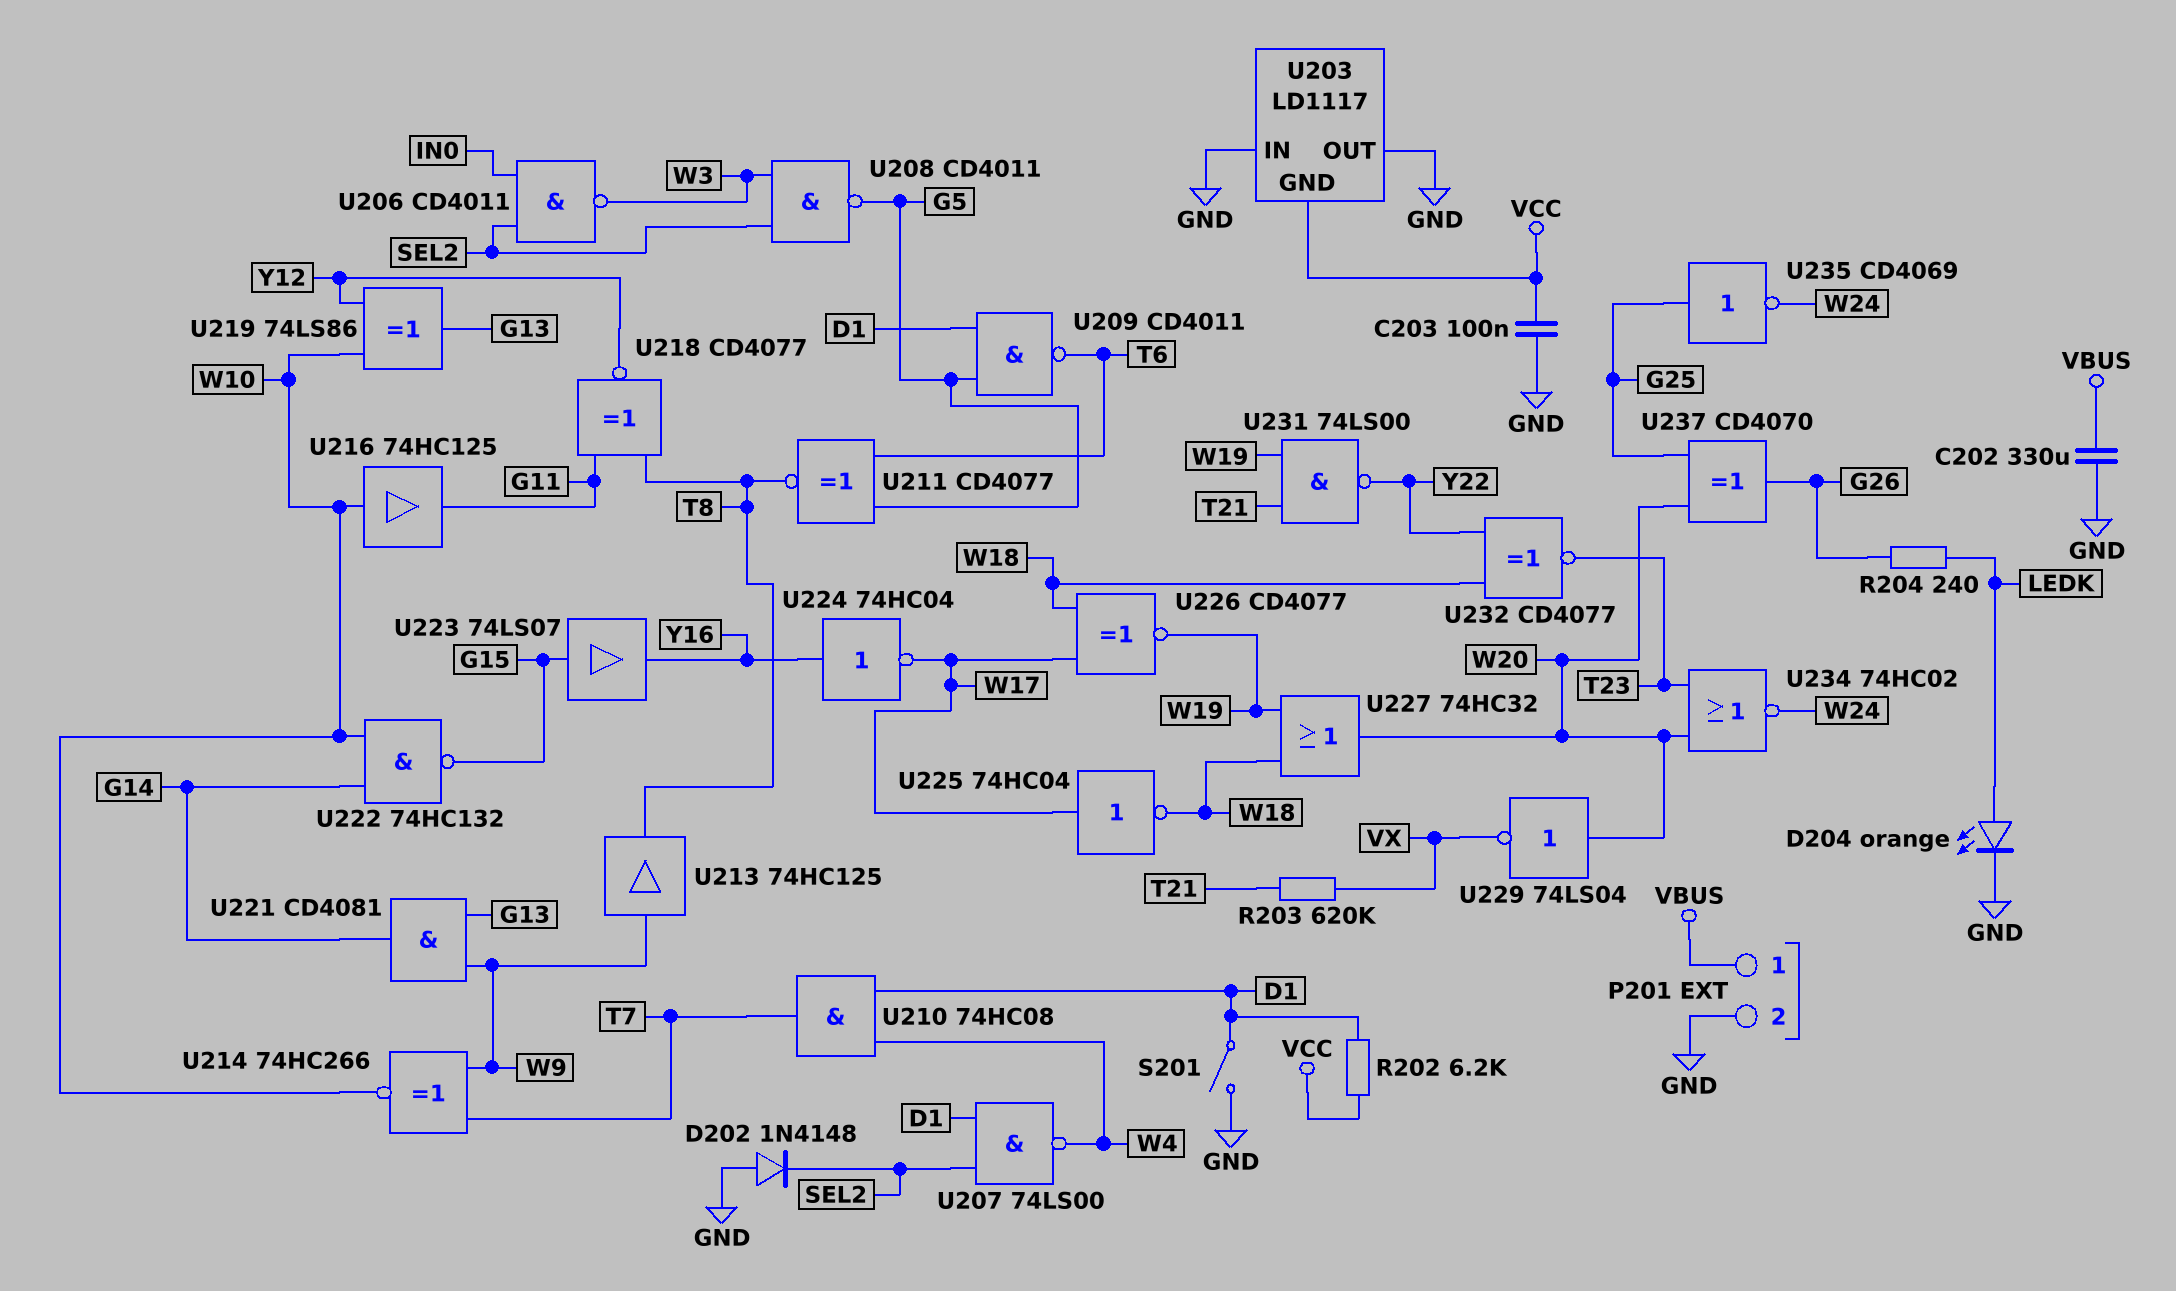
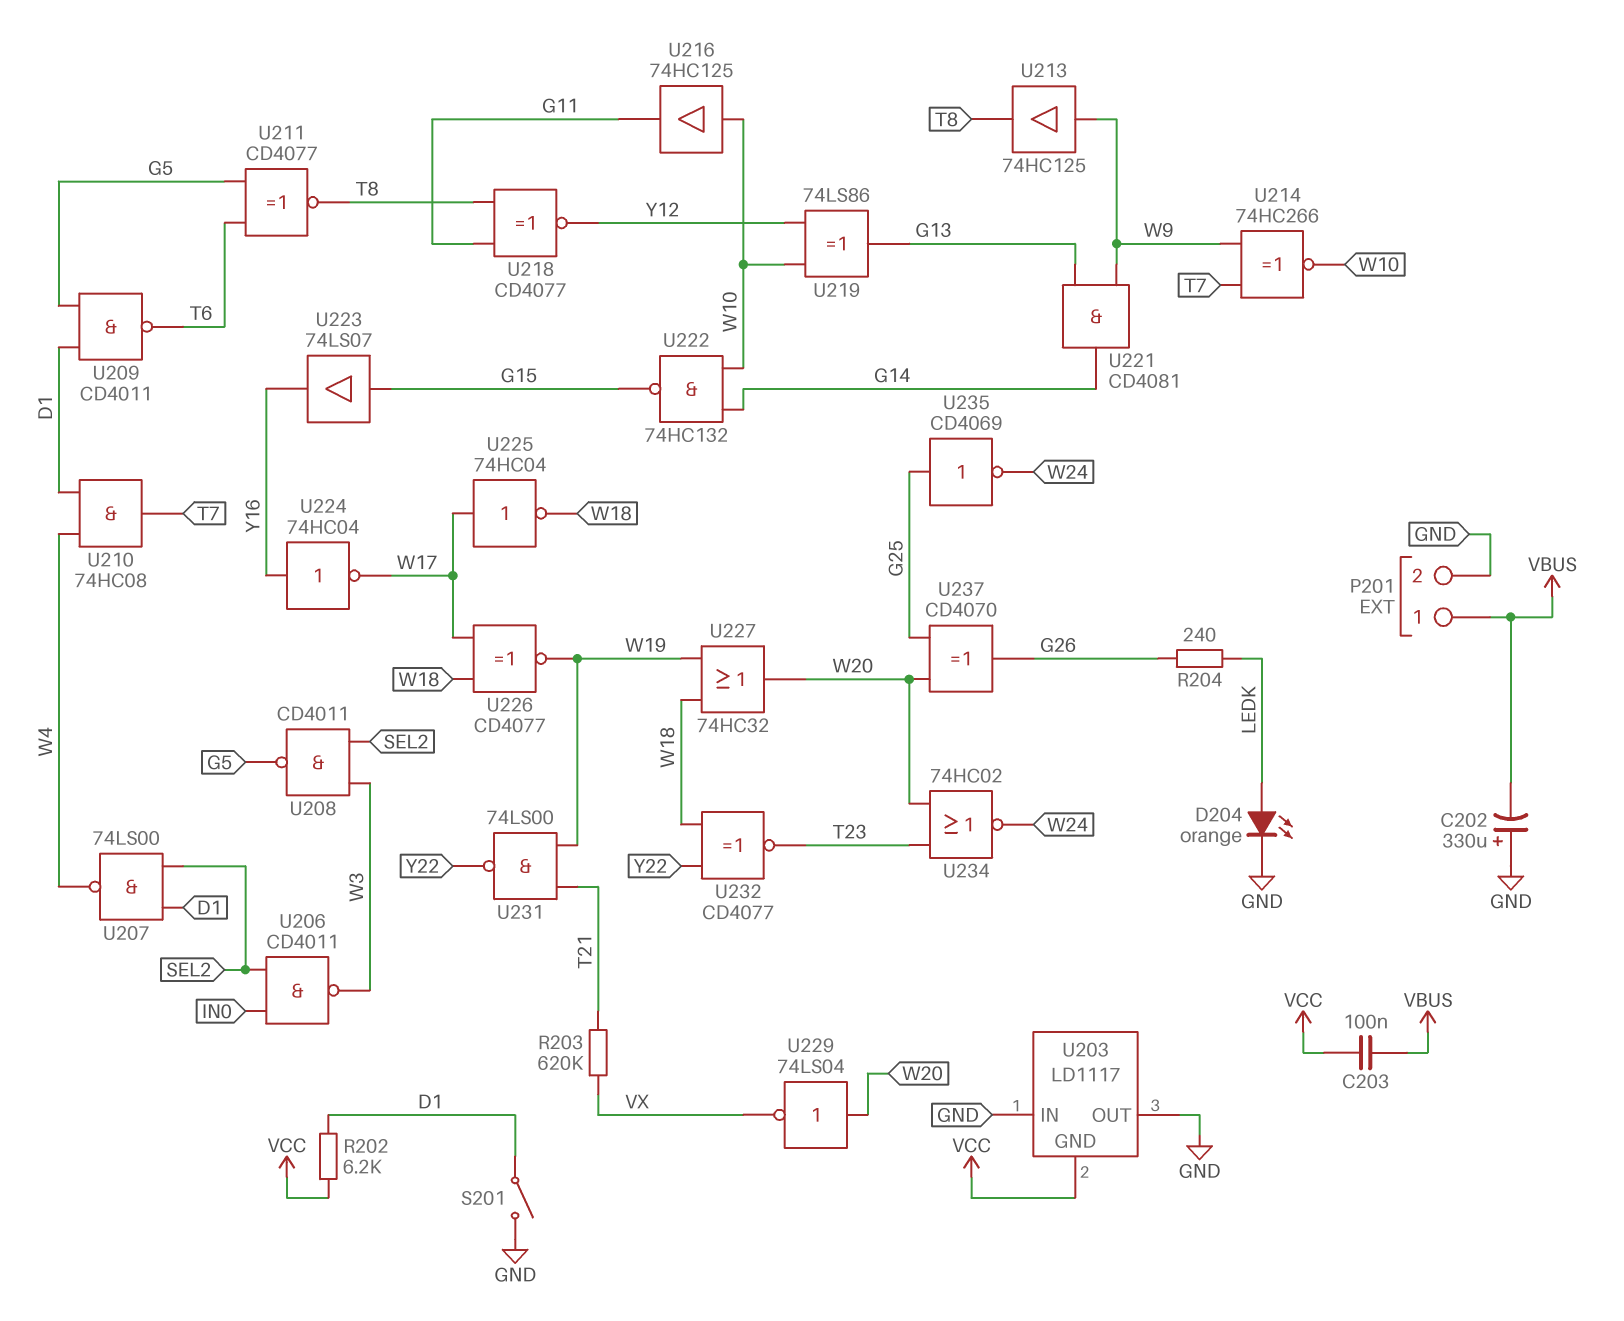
C202: 330uF (GND, VBUS) -> 330uF (plus GND, minus VBUS)
C203: 100nF (GND, VCC) -> 100nF (VBUS, VCC)
D202: diode 1N4148 (A GND, K SEL2) -> none

